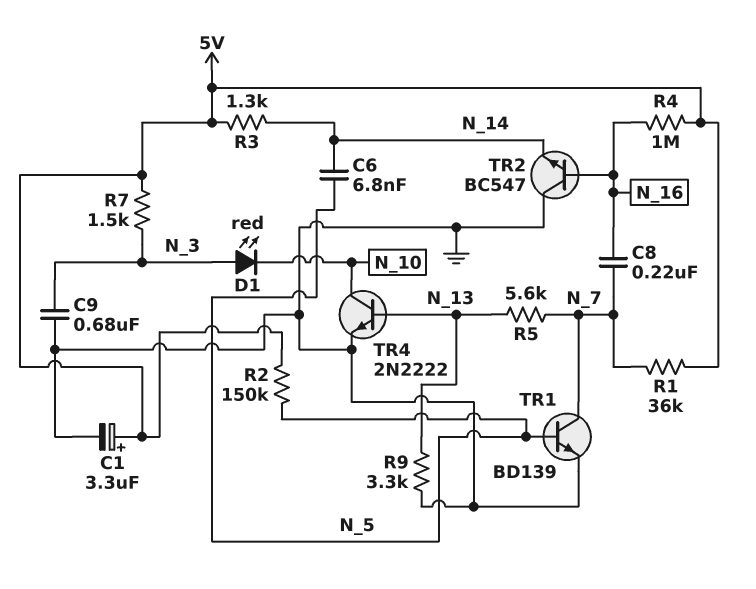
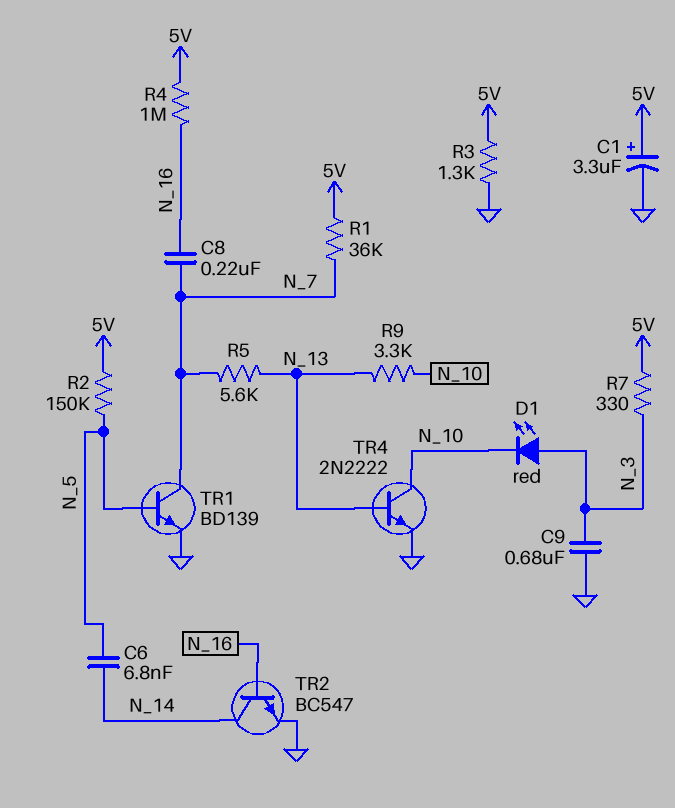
R3: 1.3k (5V, N_14) -> 1.3k (5V, GND)
R7: 1.5k (5V, N_3) -> 330 (5V, N_3)
R9: 3.3k (GND, N_13) -> 3.3k (N_10, N_13)
TR2: NPN BC547 (B N_16, C GND, E N_14) -> NPN BC547 (B N_16, C N_14, E GND)

